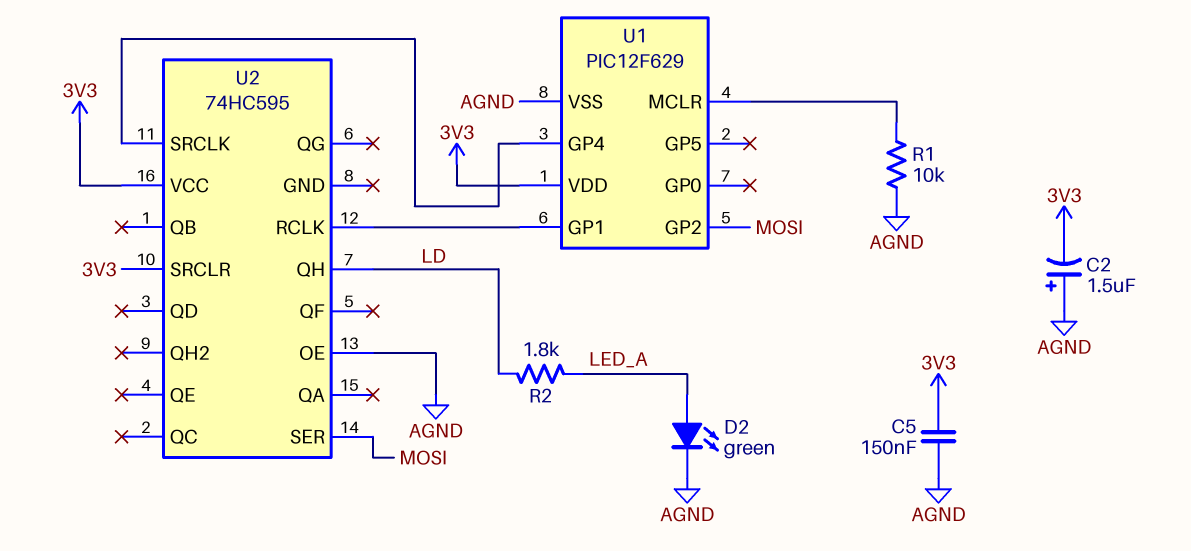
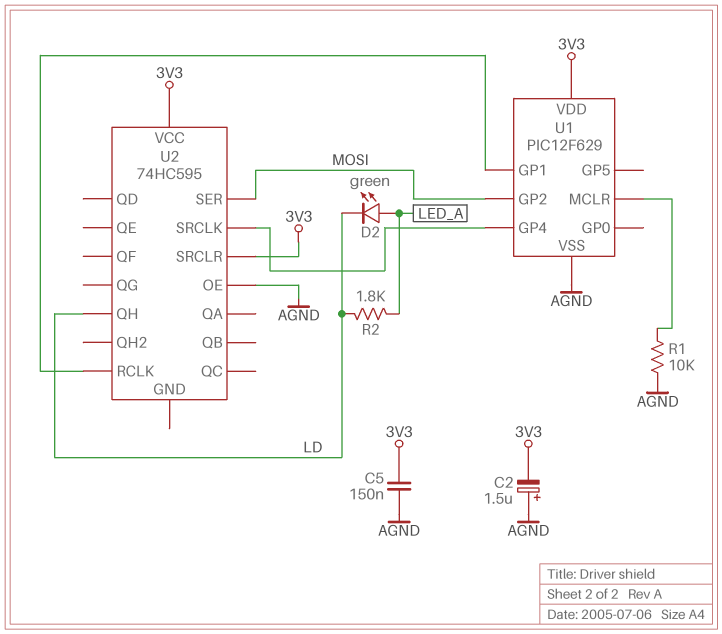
D2: LED green (A LED_A, K AGND) -> LED green (A LED_A, K LD)

